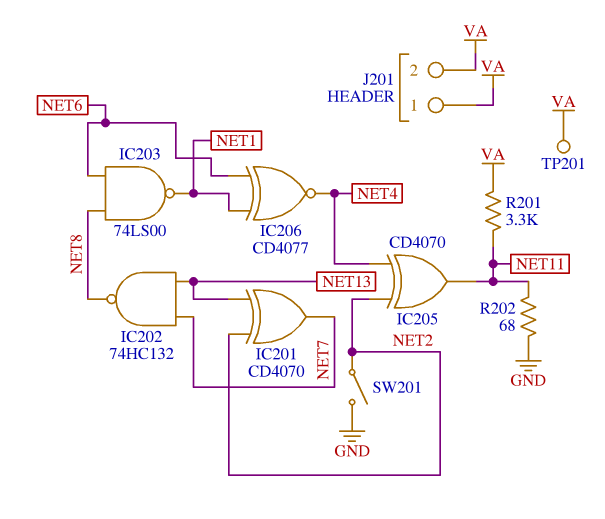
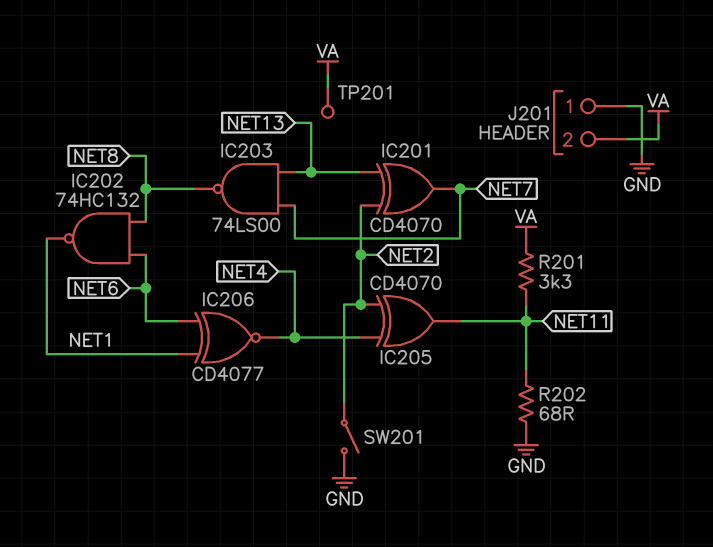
IC202: NAND 74HC132 (in NET7, in NET13, out NET8) -> NAND 74HC132 (in NET6, in NET8, out NET1)
IC203: NAND 74LS00 (in NET6, in NET8, out NET1) -> NAND 74LS00 (in NET7, in NET13, out NET8)
J201 pin 1: VA -> GND

